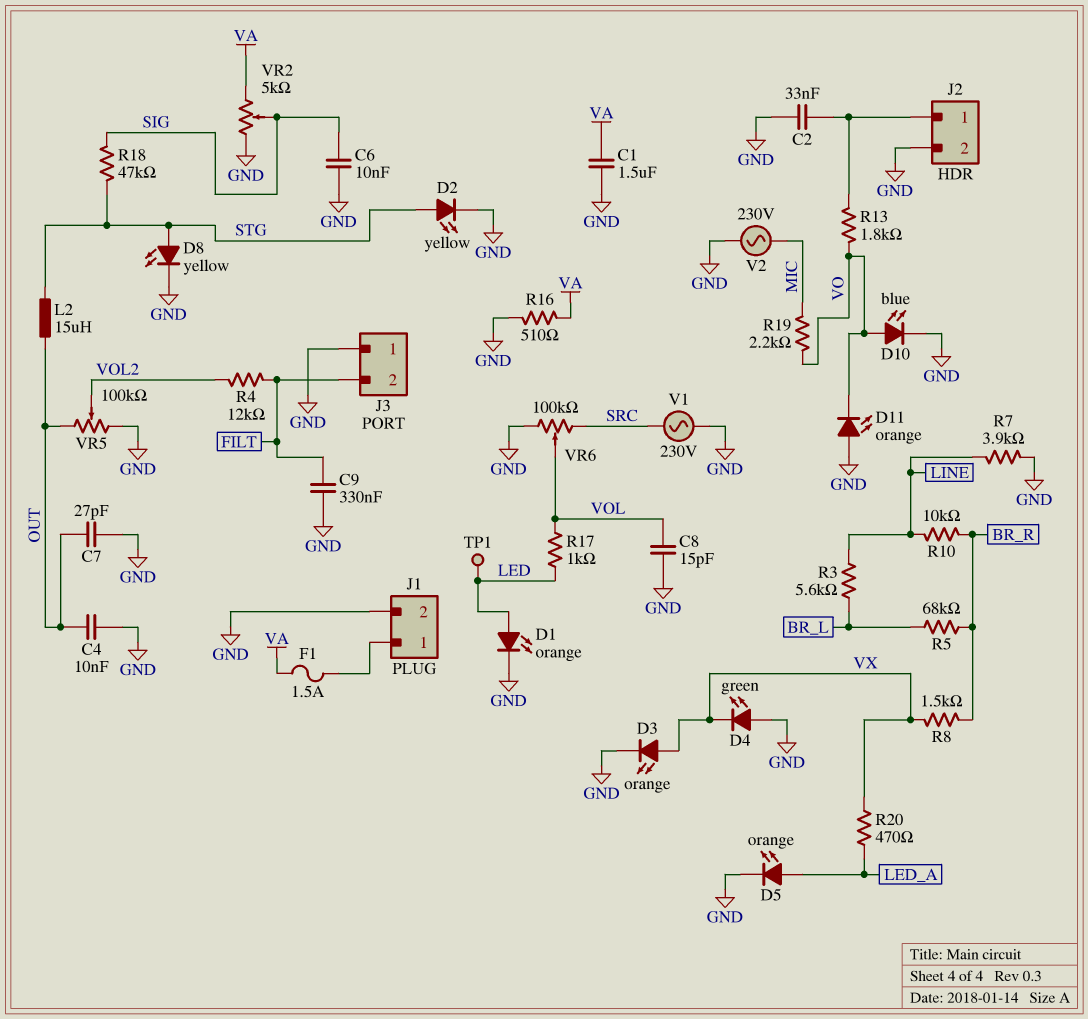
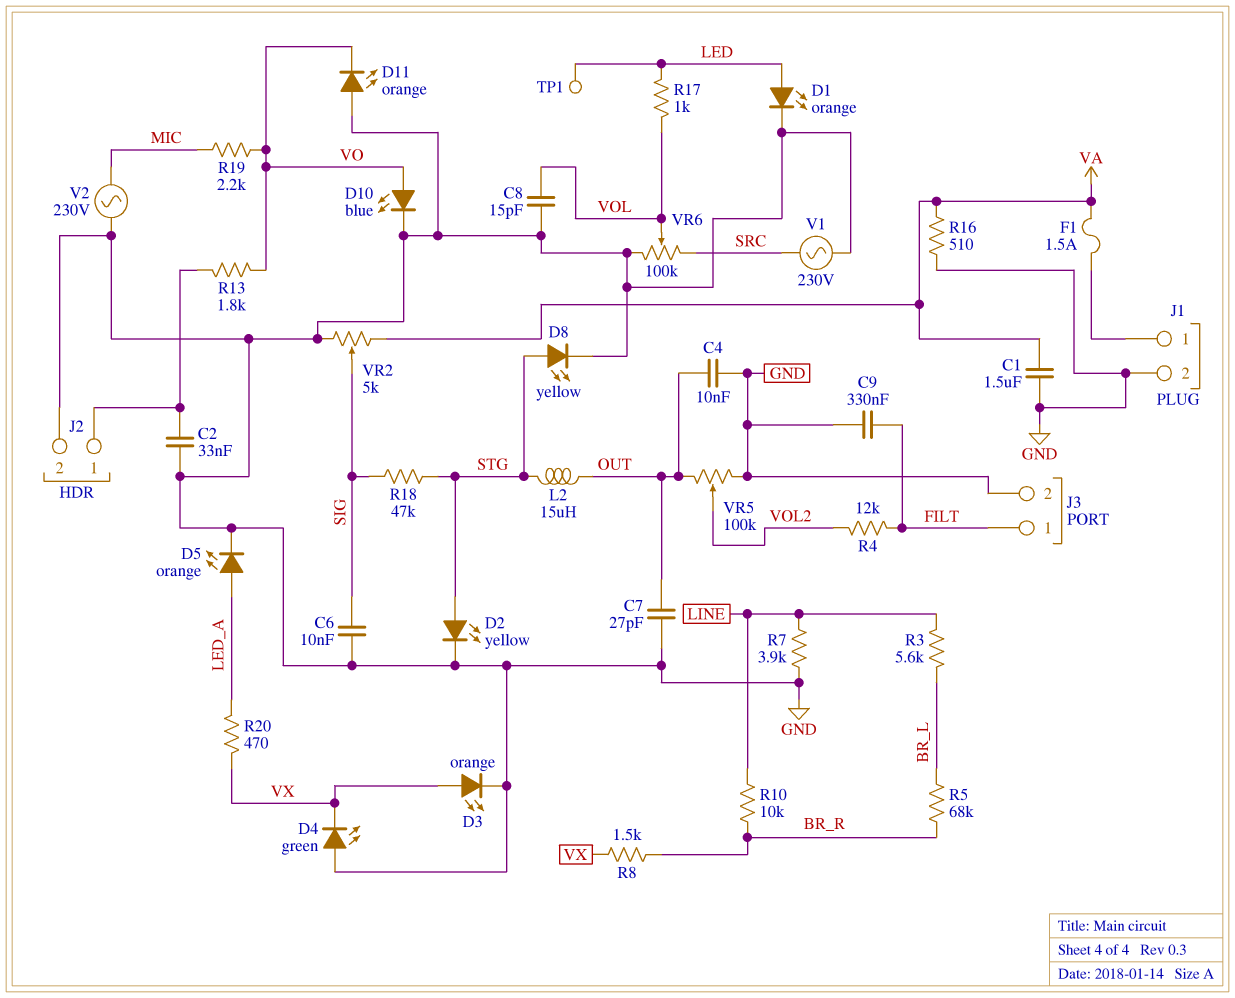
J3 pin 1: GND -> FILT
J3 pin 2: FILT -> GND

